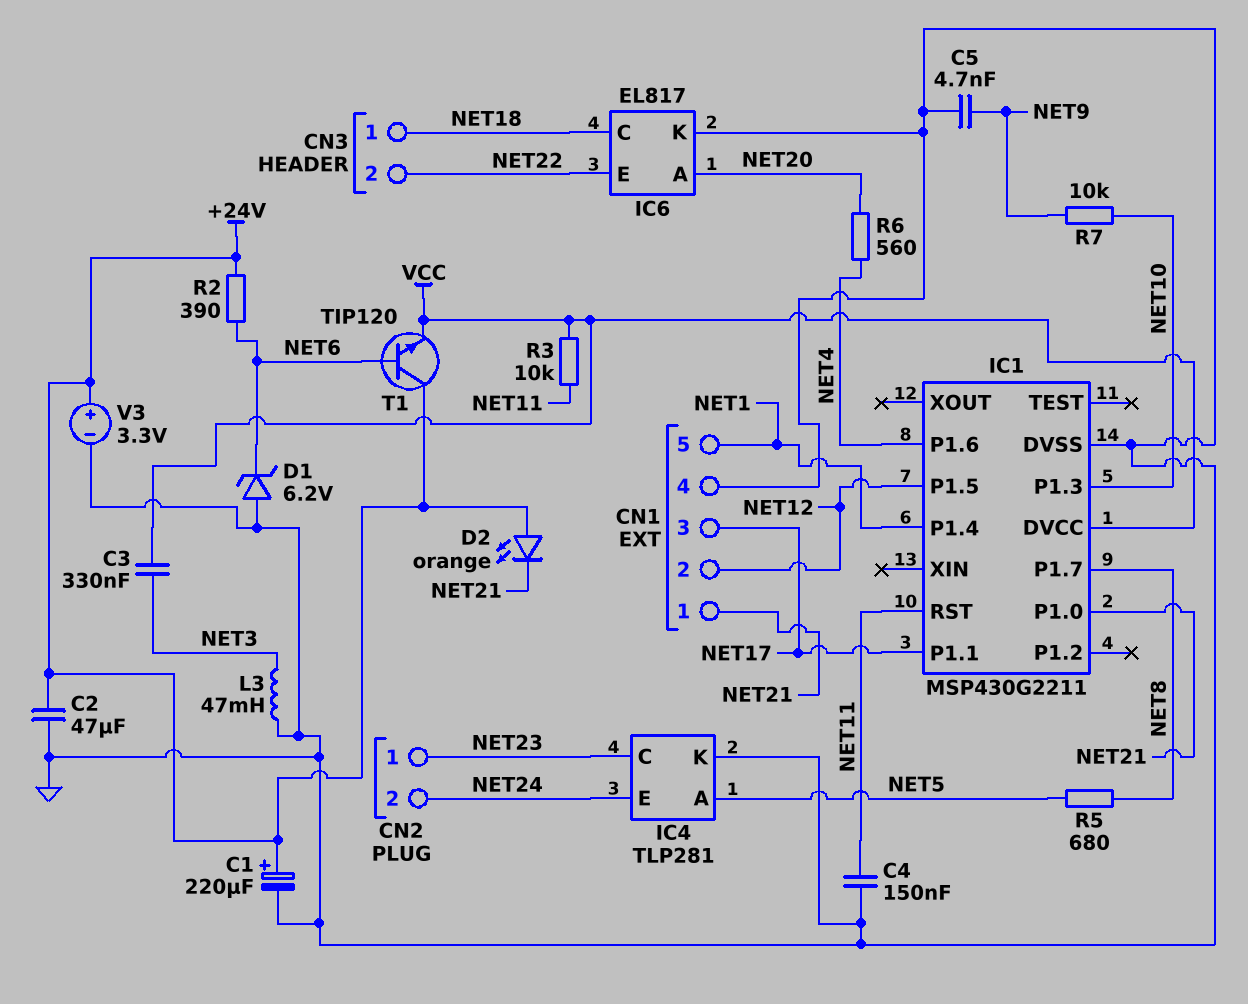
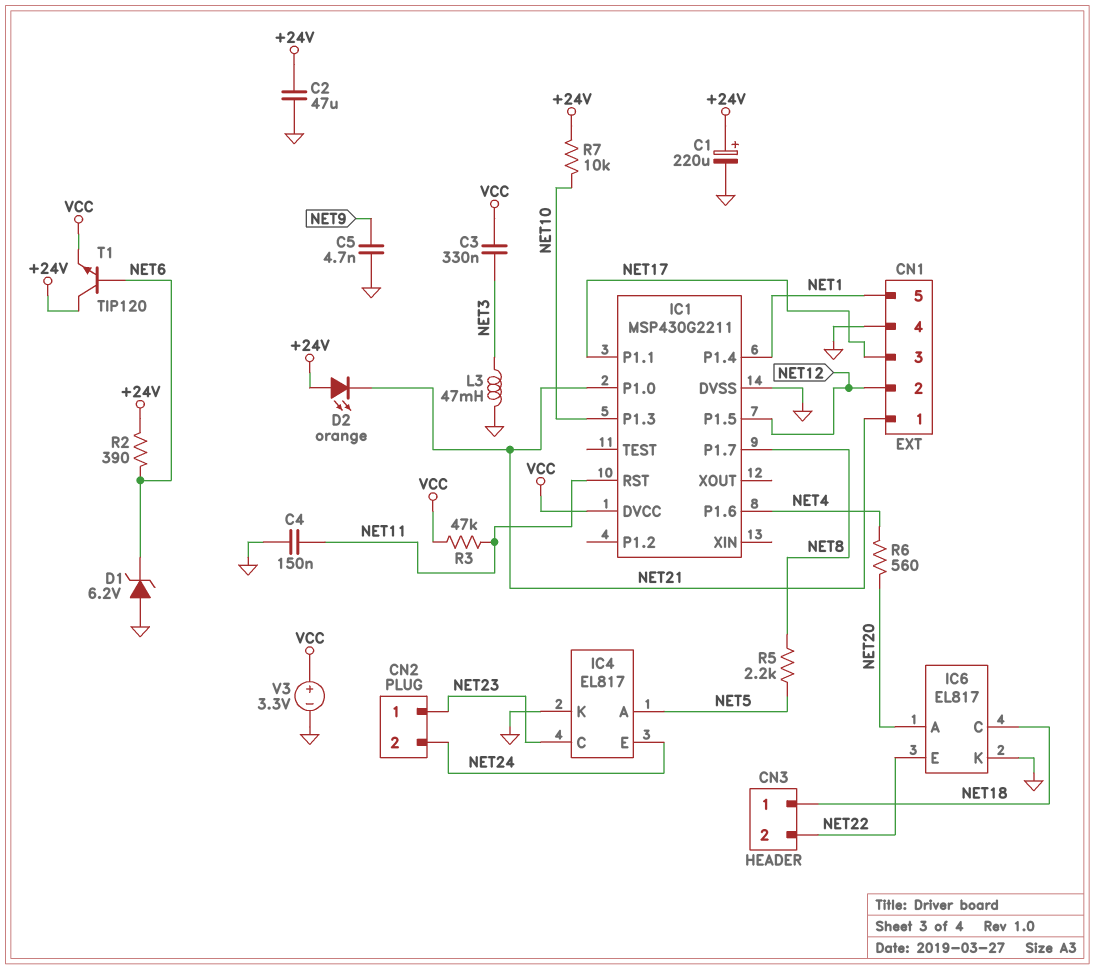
IC4: TLP281 -> EL817
R3: 10k (NET11, VCC) -> 47k (NET11, VCC)
R5: 680 (NET5, NET8) -> 2.2k (NET5, NET8)
R7: 10k (NET9, NET10) -> 10k (+24V, NET10)
V3: 3.3V (plus +24V, minus GND) -> 3.3V (plus VCC, minus GND)

